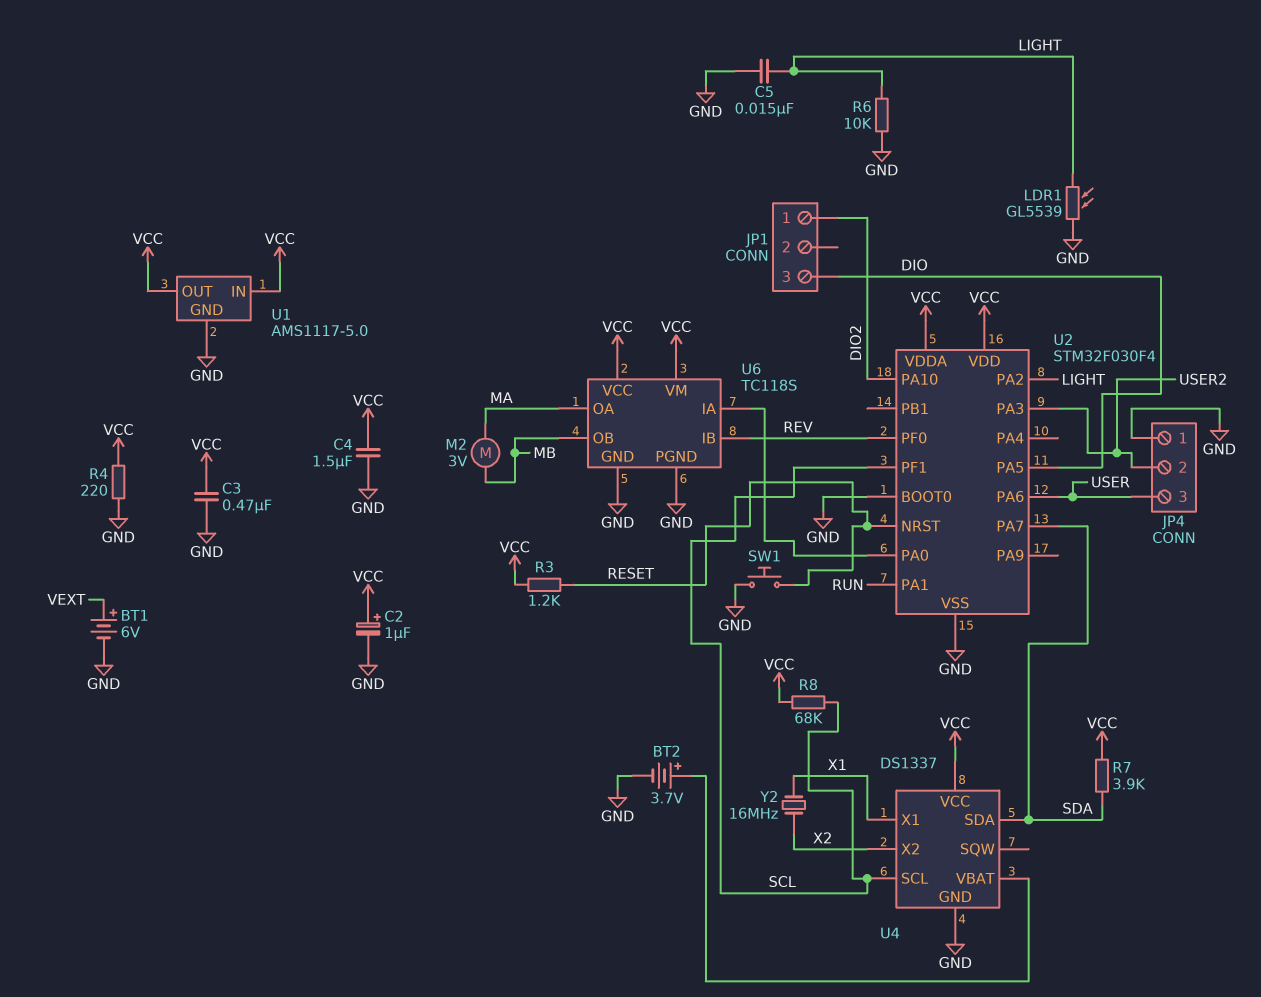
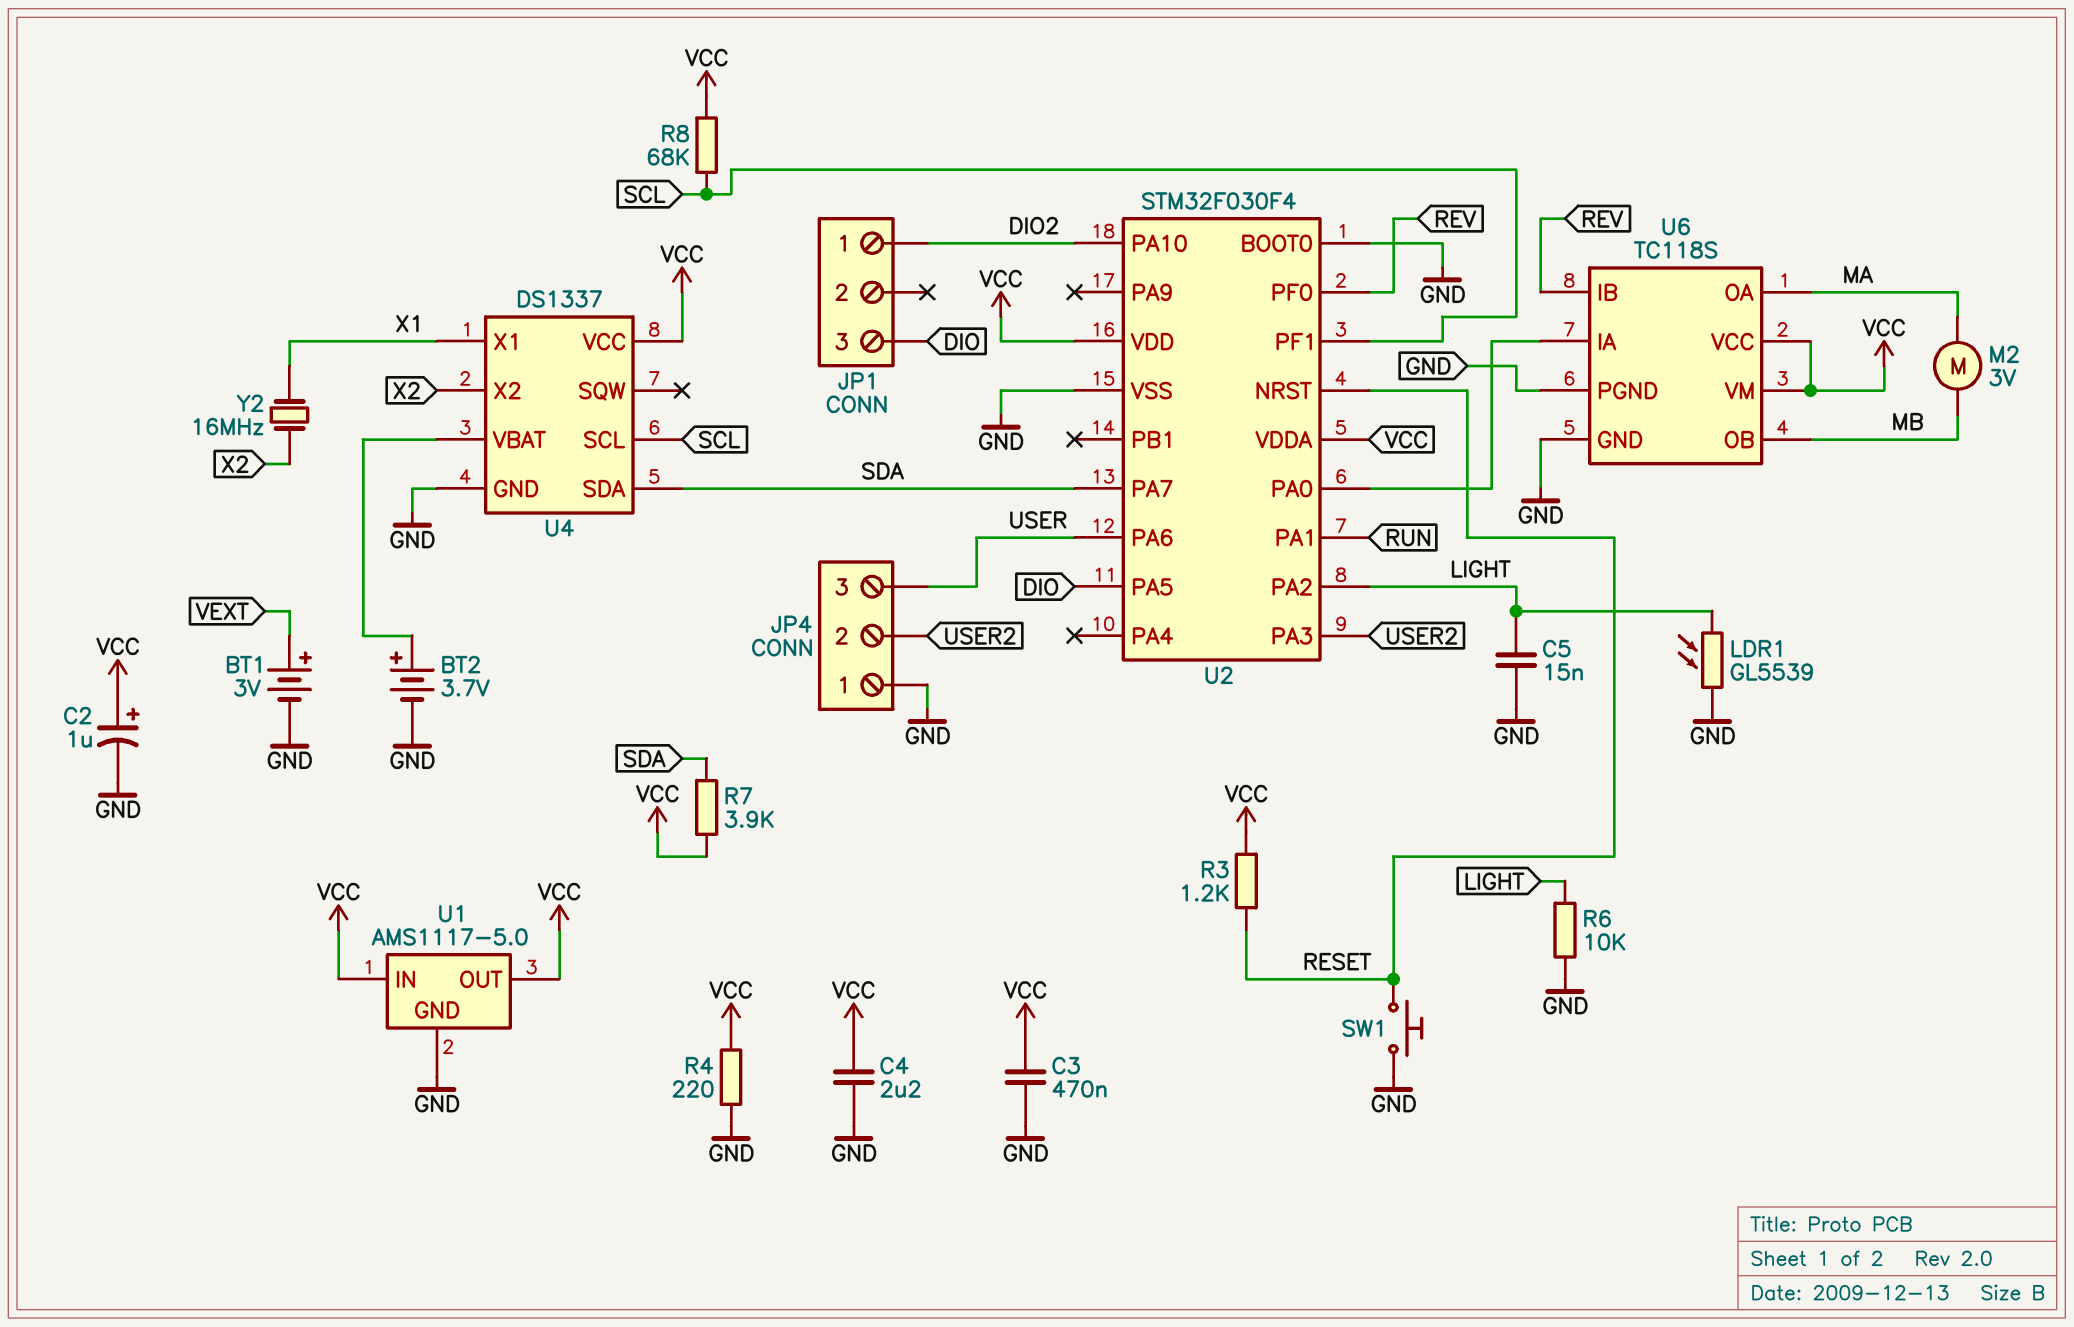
BT1: 6V (plus VEXT, minus GND) -> 3V (plus VEXT, minus GND)
C4: 1.5uF (GND, VCC) -> 2.2uF (GND, VCC)

